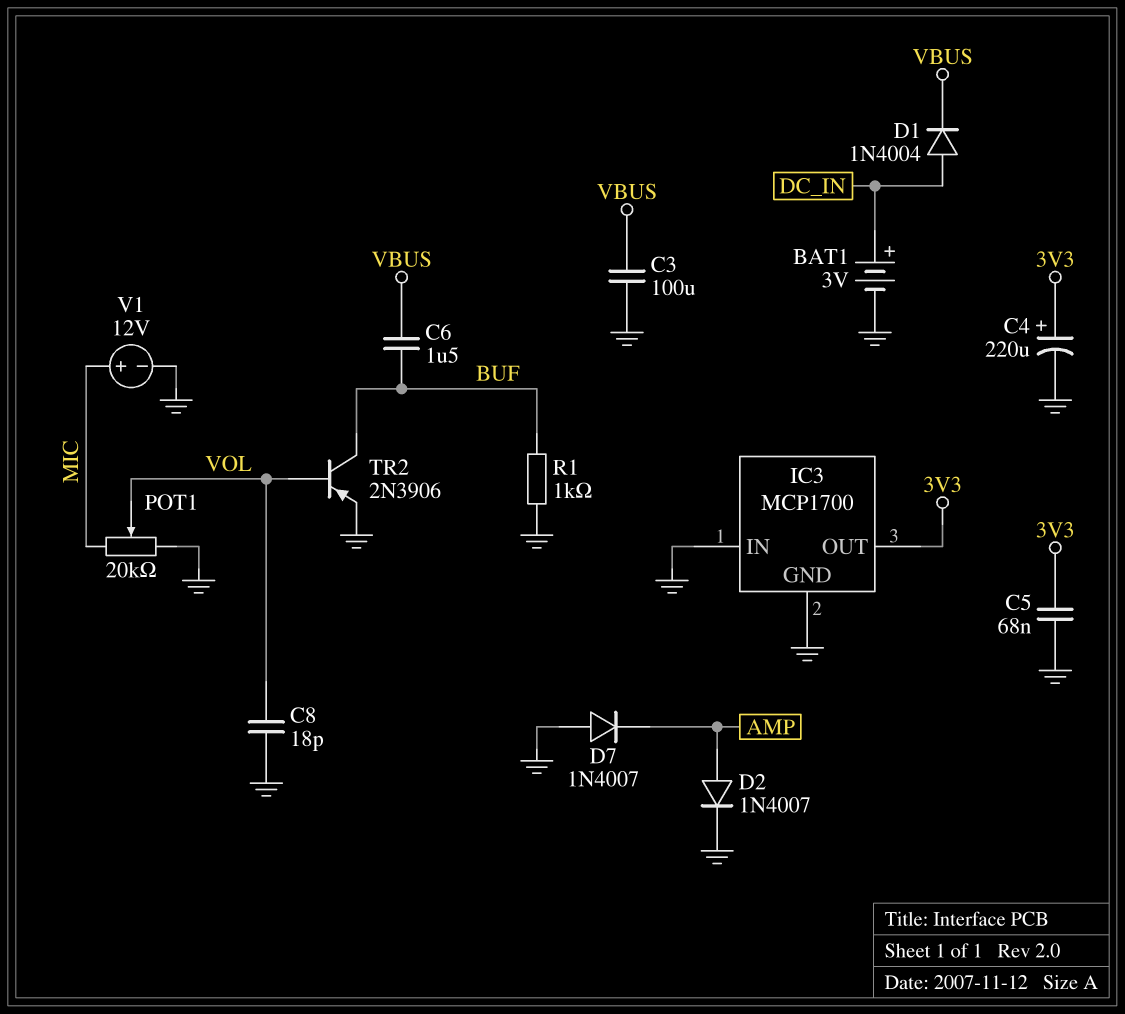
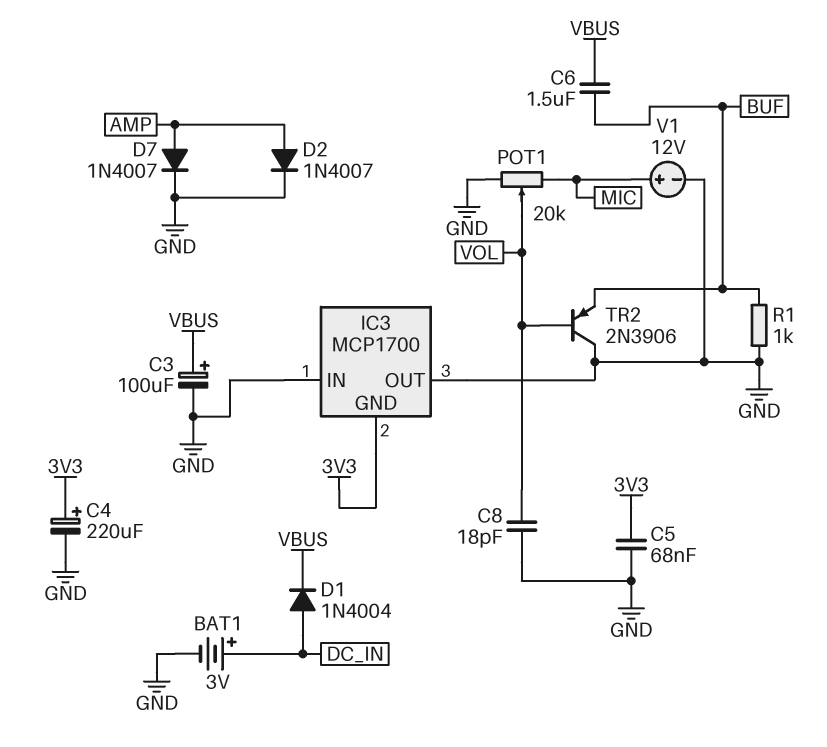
C3: 100uF (GND, VBUS) -> 100uF (plus VBUS, minus GND)
D7: diode 1N4007 (A GND, K AMP) -> diode 1N4007 (A AMP, K GND)
IC3 pin GND: GND -> 3V3
IC3 pin OUT: 3V3 -> GND
TR2: PNP 2N3906 (B VOL, C BUF, E GND) -> PNP 2N3906 (B VOL, C GND, E BUF)

